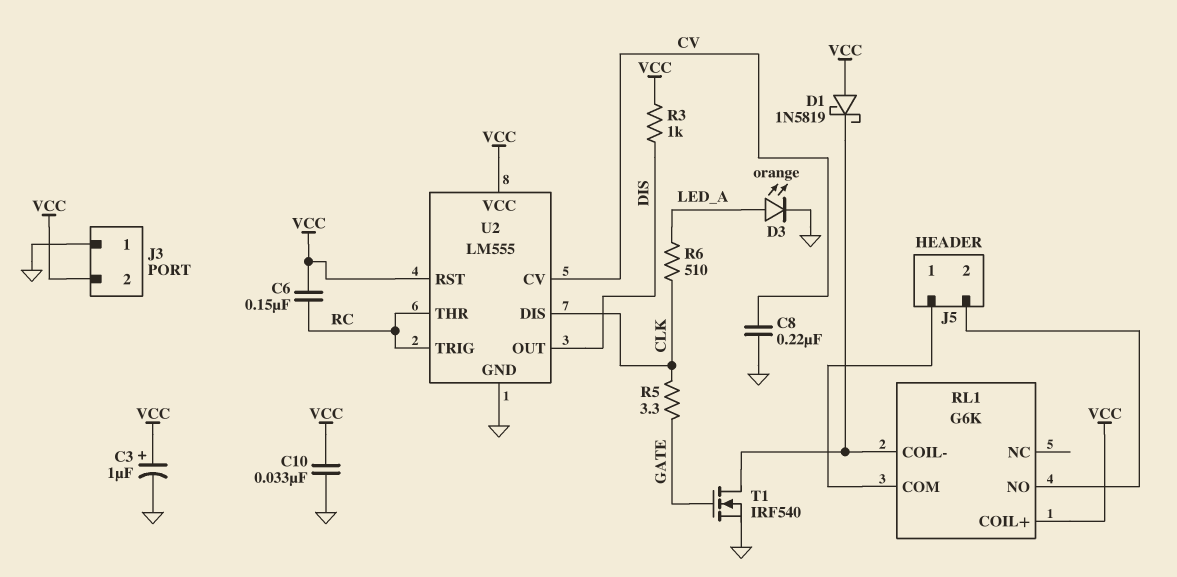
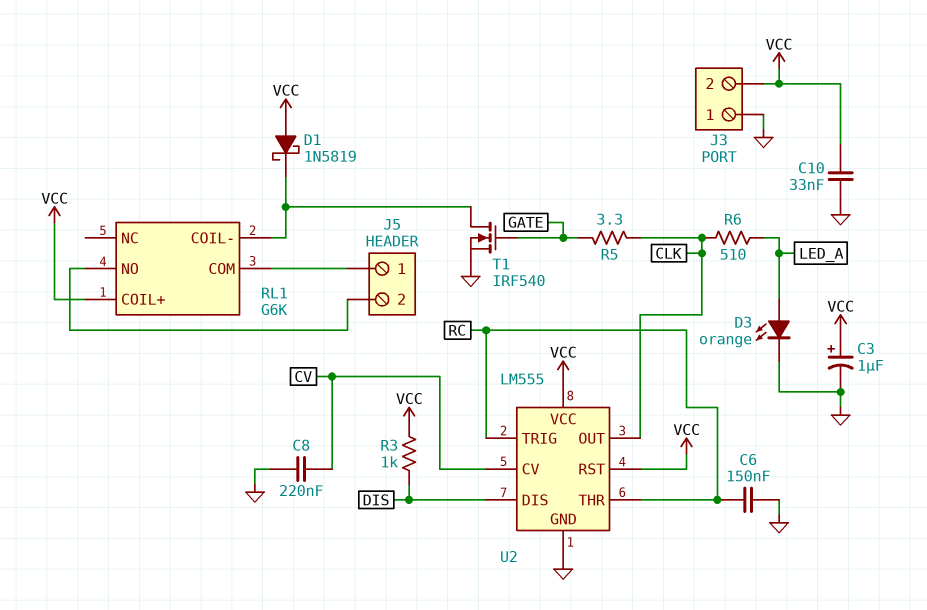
C6: 150nF (RC, VCC) -> 150nF (GND, RC)
U2 pin DIS: CLK -> DIS
U2 pin OUT: DIS -> CLK

